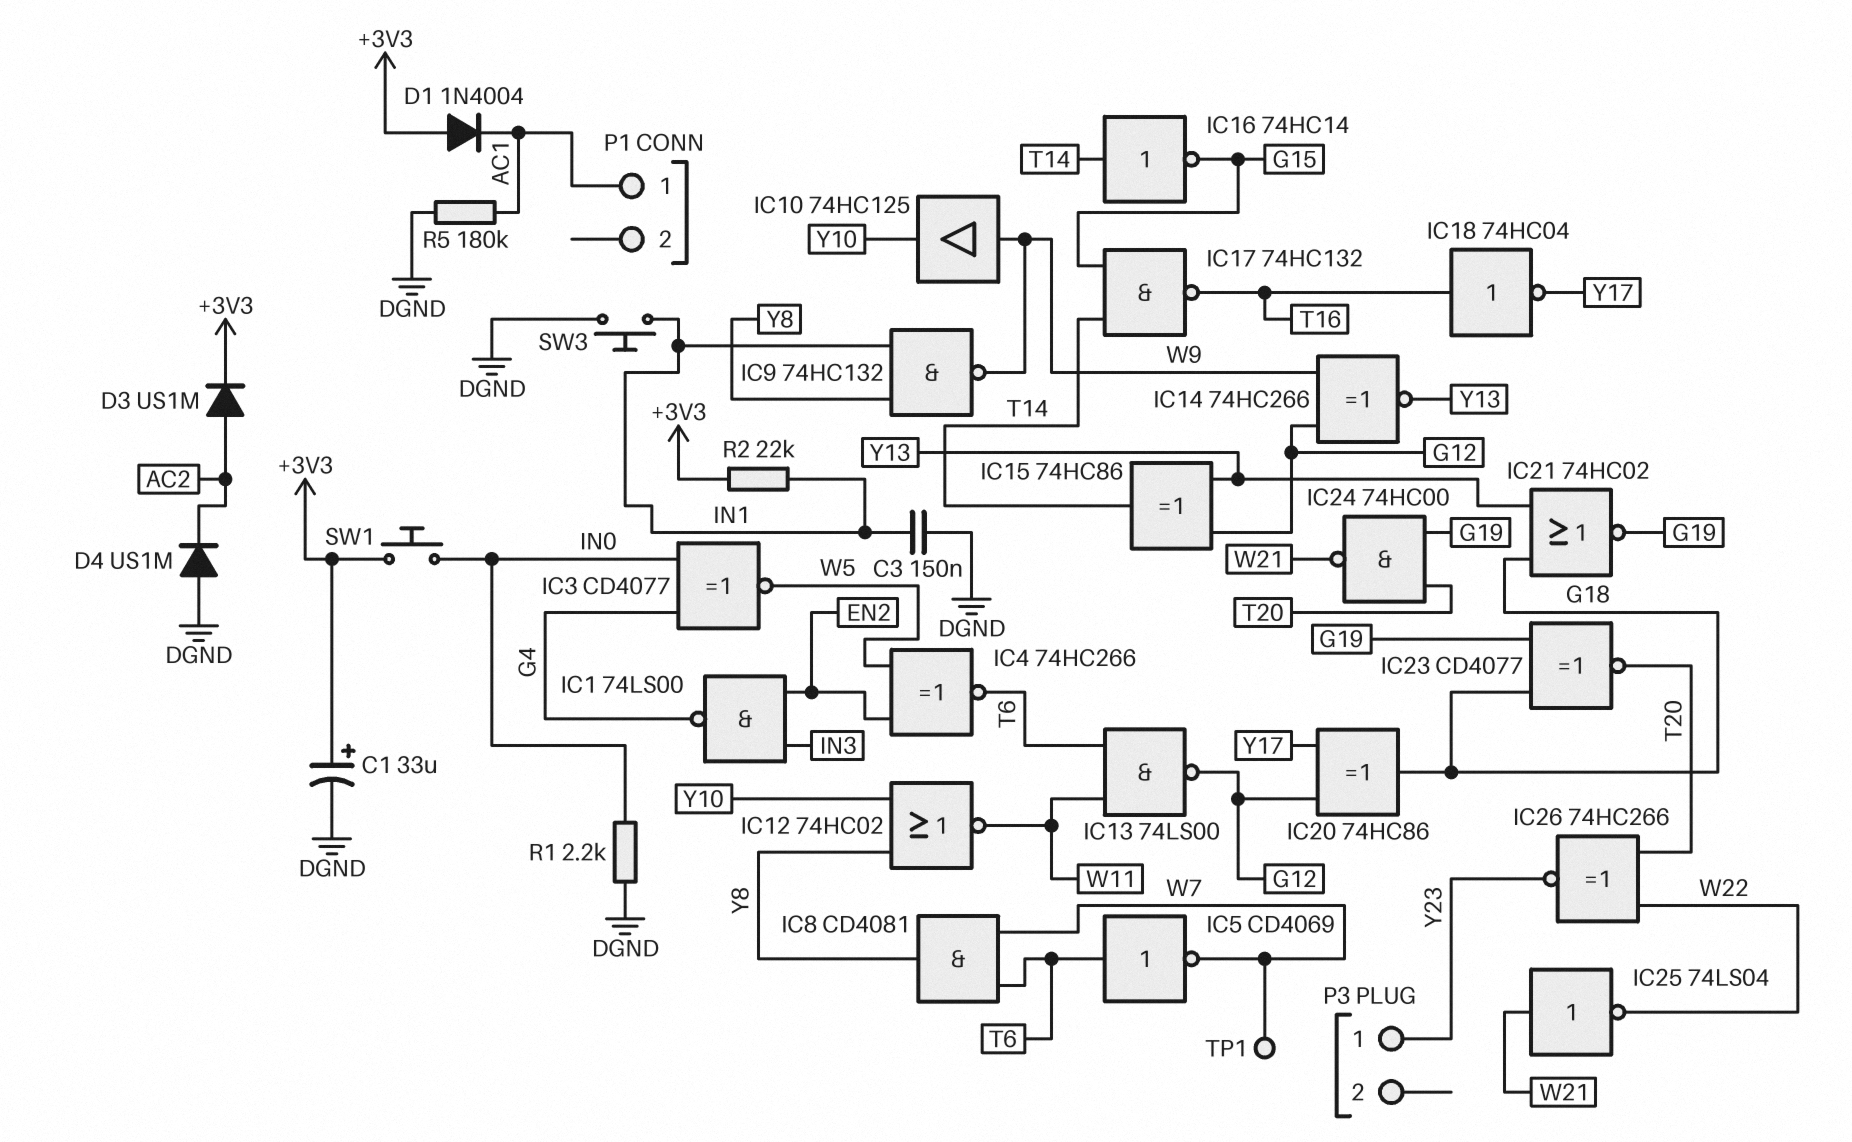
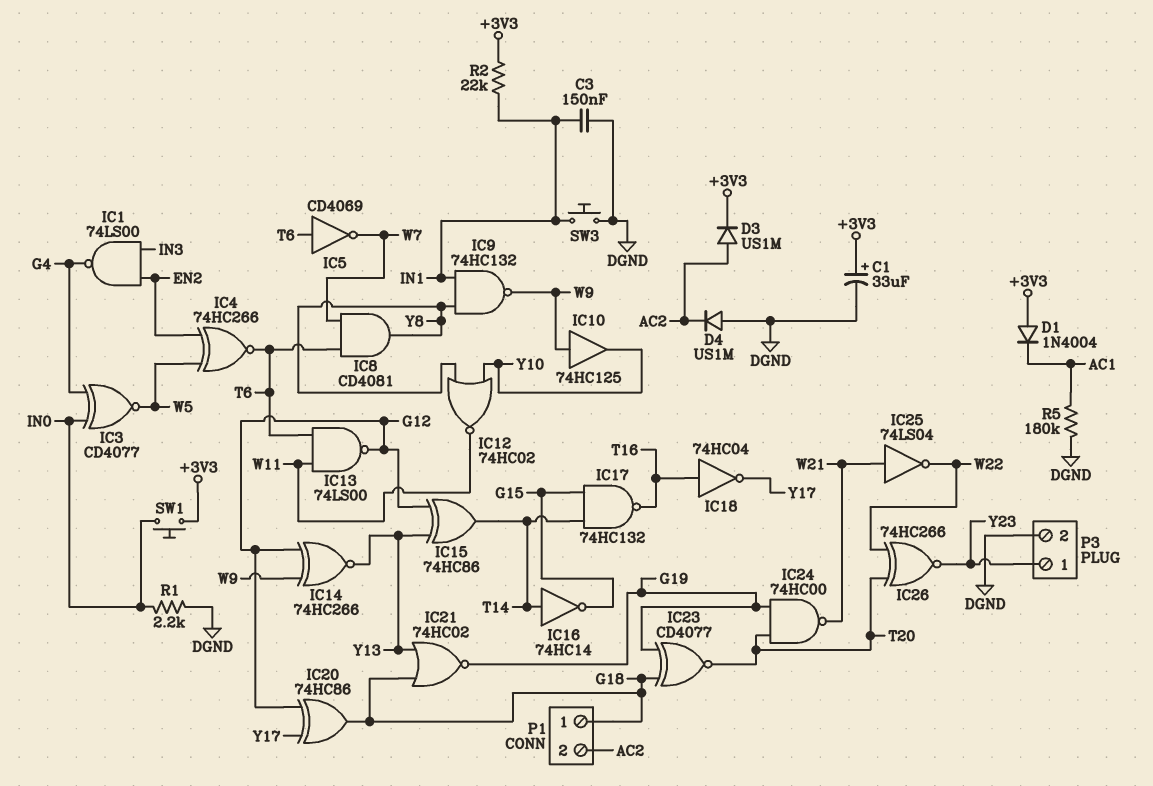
P1 pin 1: AC1 -> G18
P1 pin 2: none -> AC2
P3 pin 2: none -> DGND
TP1: test point (W7) -> none

